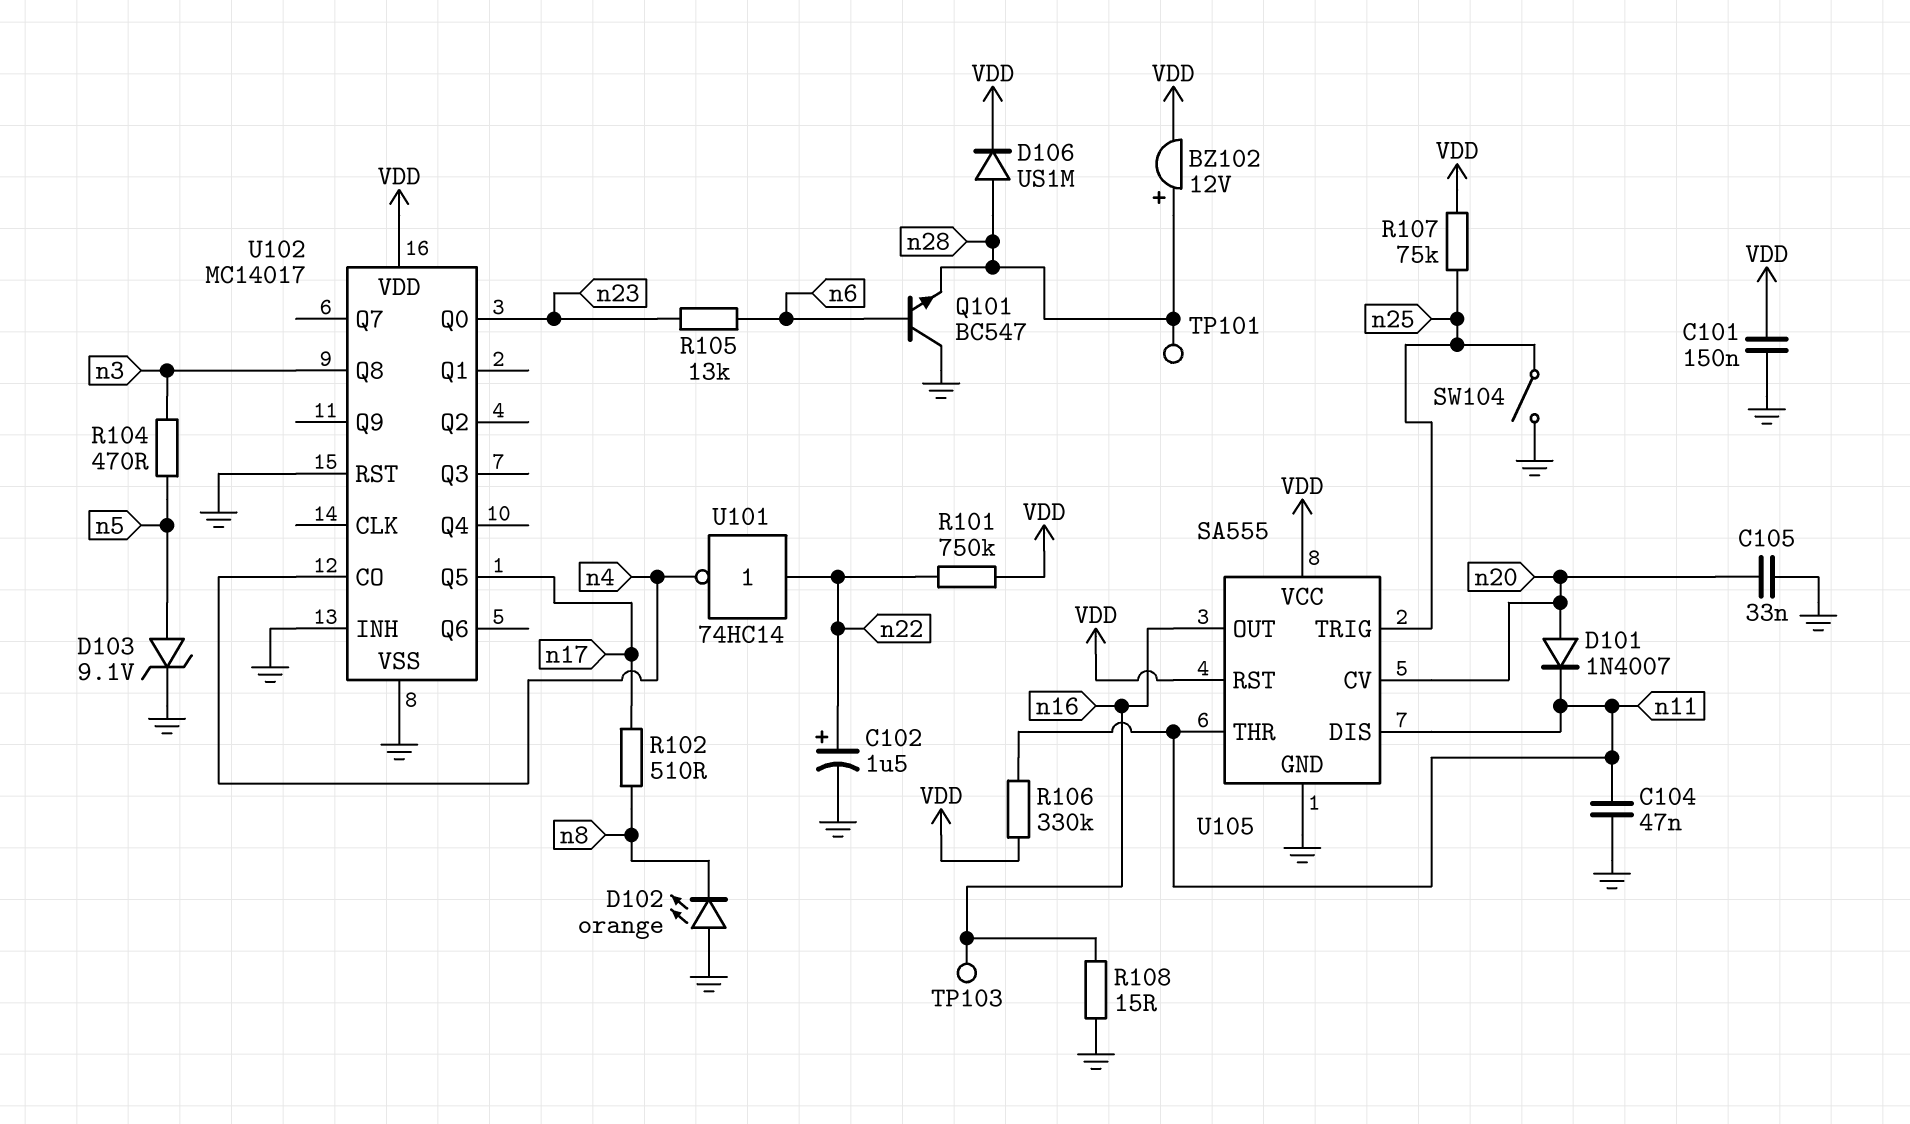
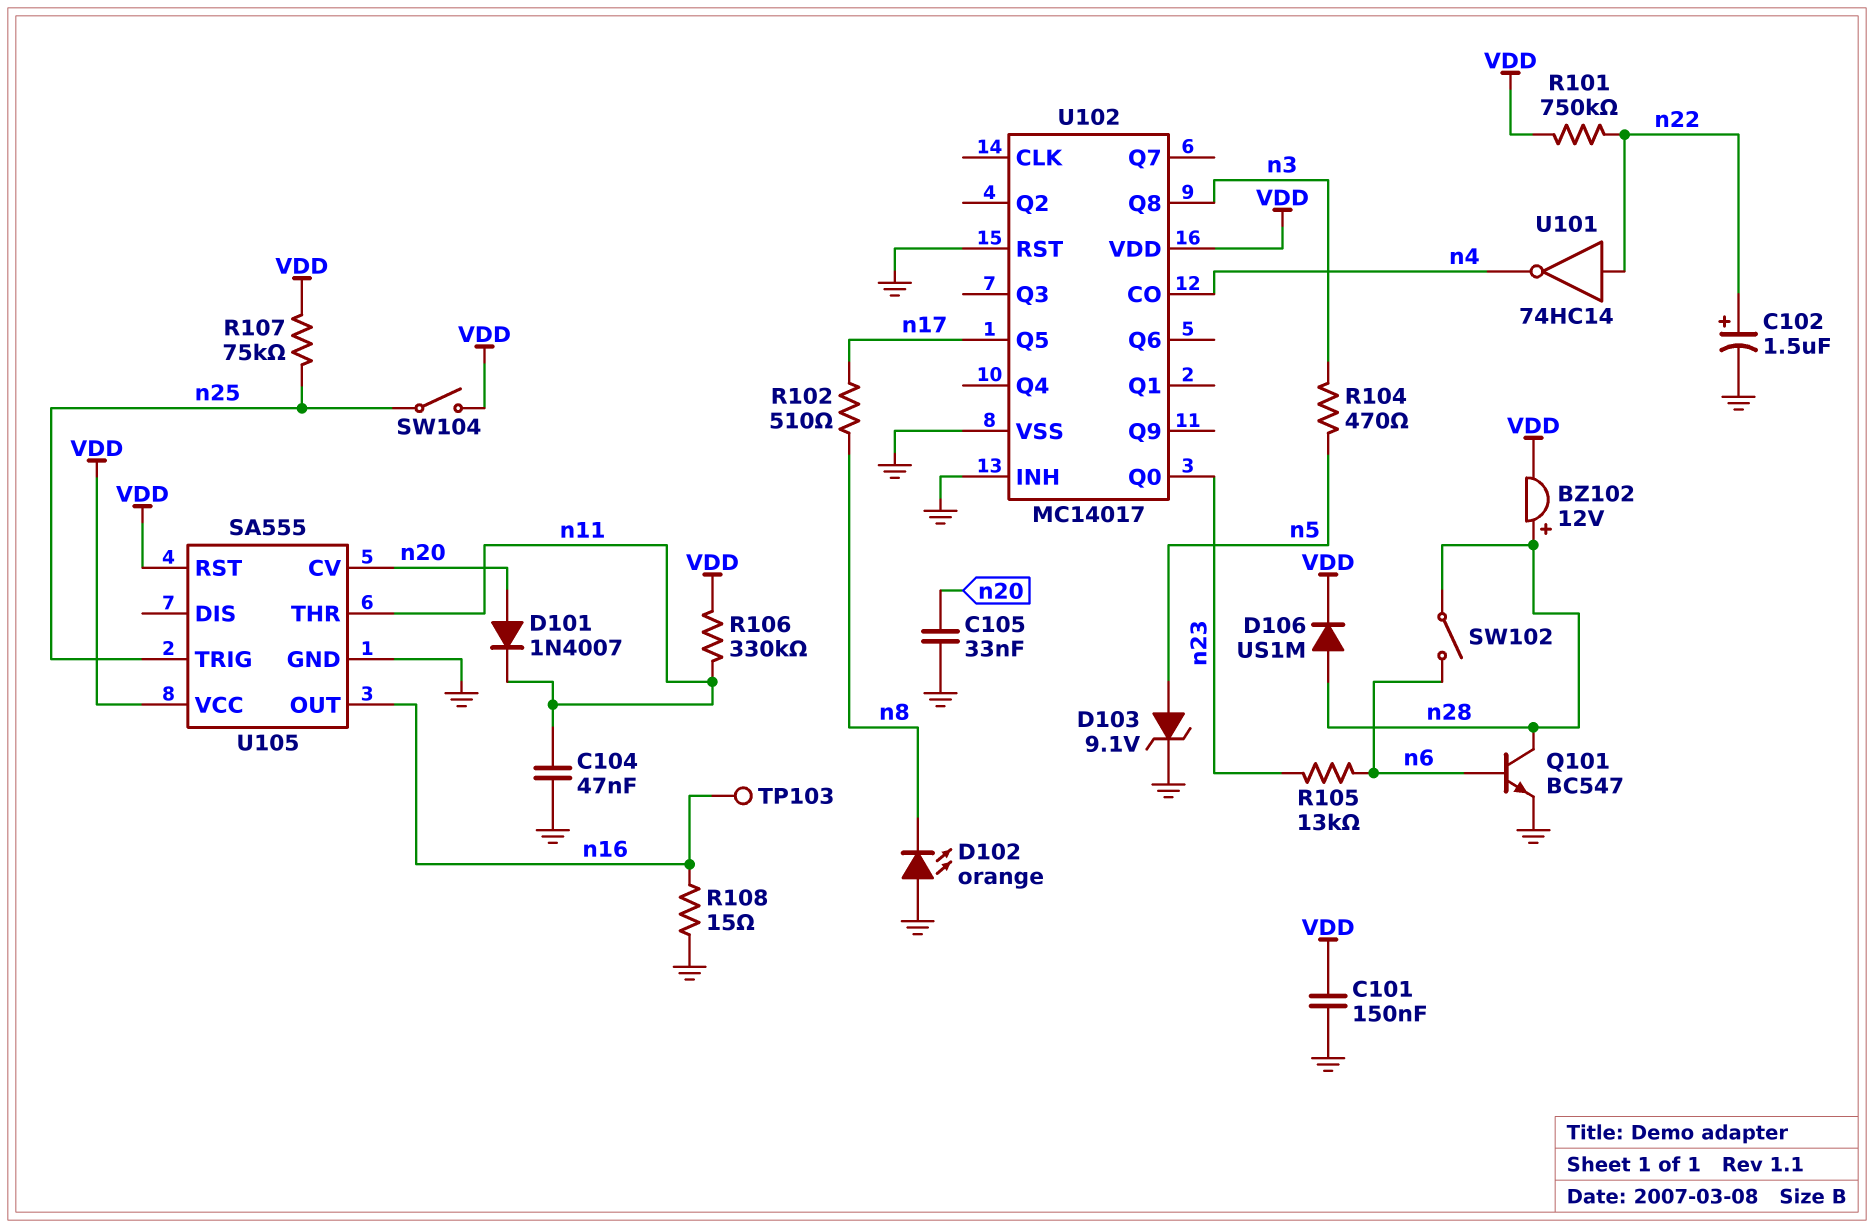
Q101: NPN BC547 (B n6, C GND, E n28) -> NPN BC547 (B n6, C n28, E GND)
SW102: none -> switch (n6, n28)
SW104: switch (GND, n25) -> switch (VDD, n25)
TP101: test point (n28) -> none
U105 pin DIS: n11 -> none

